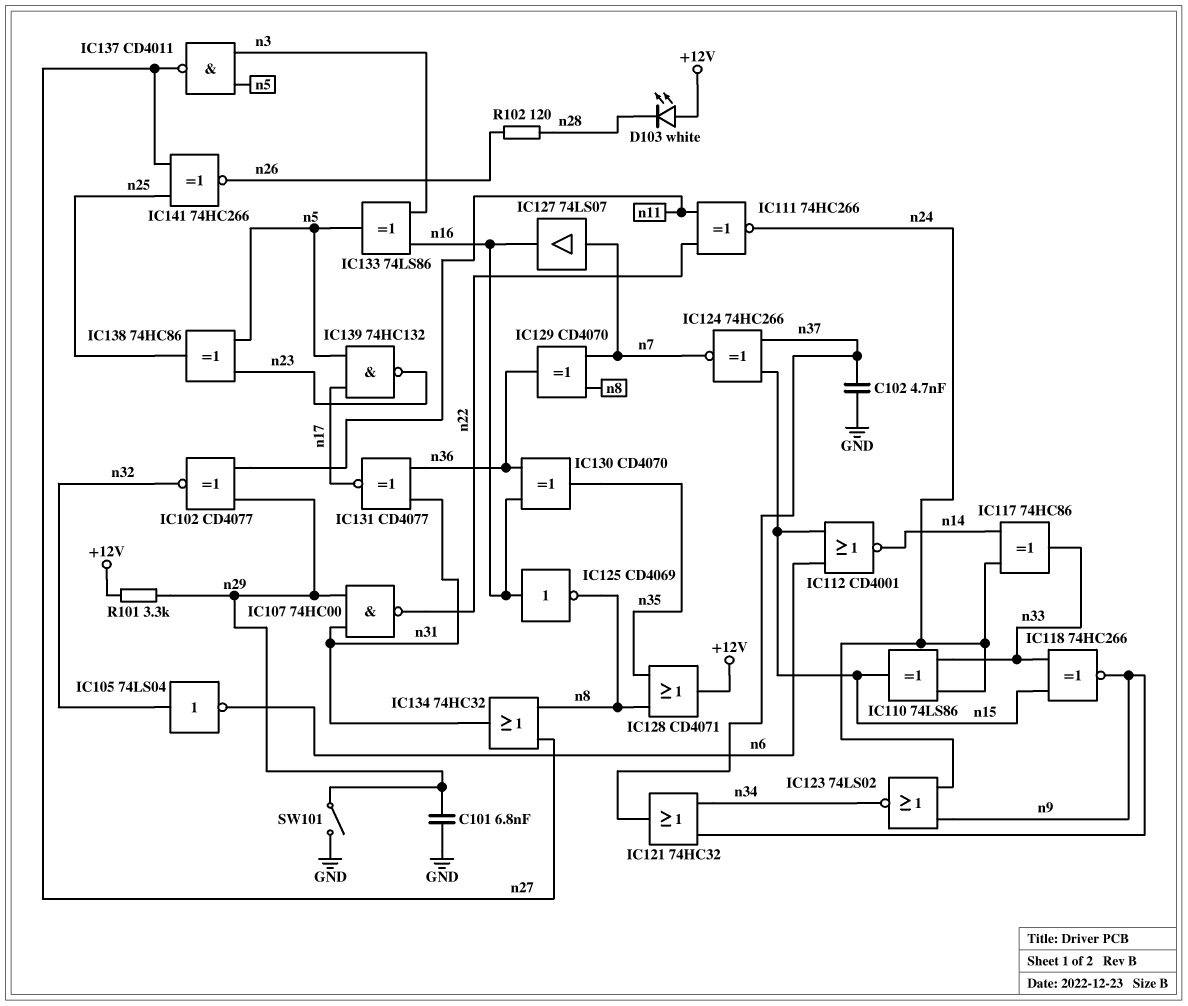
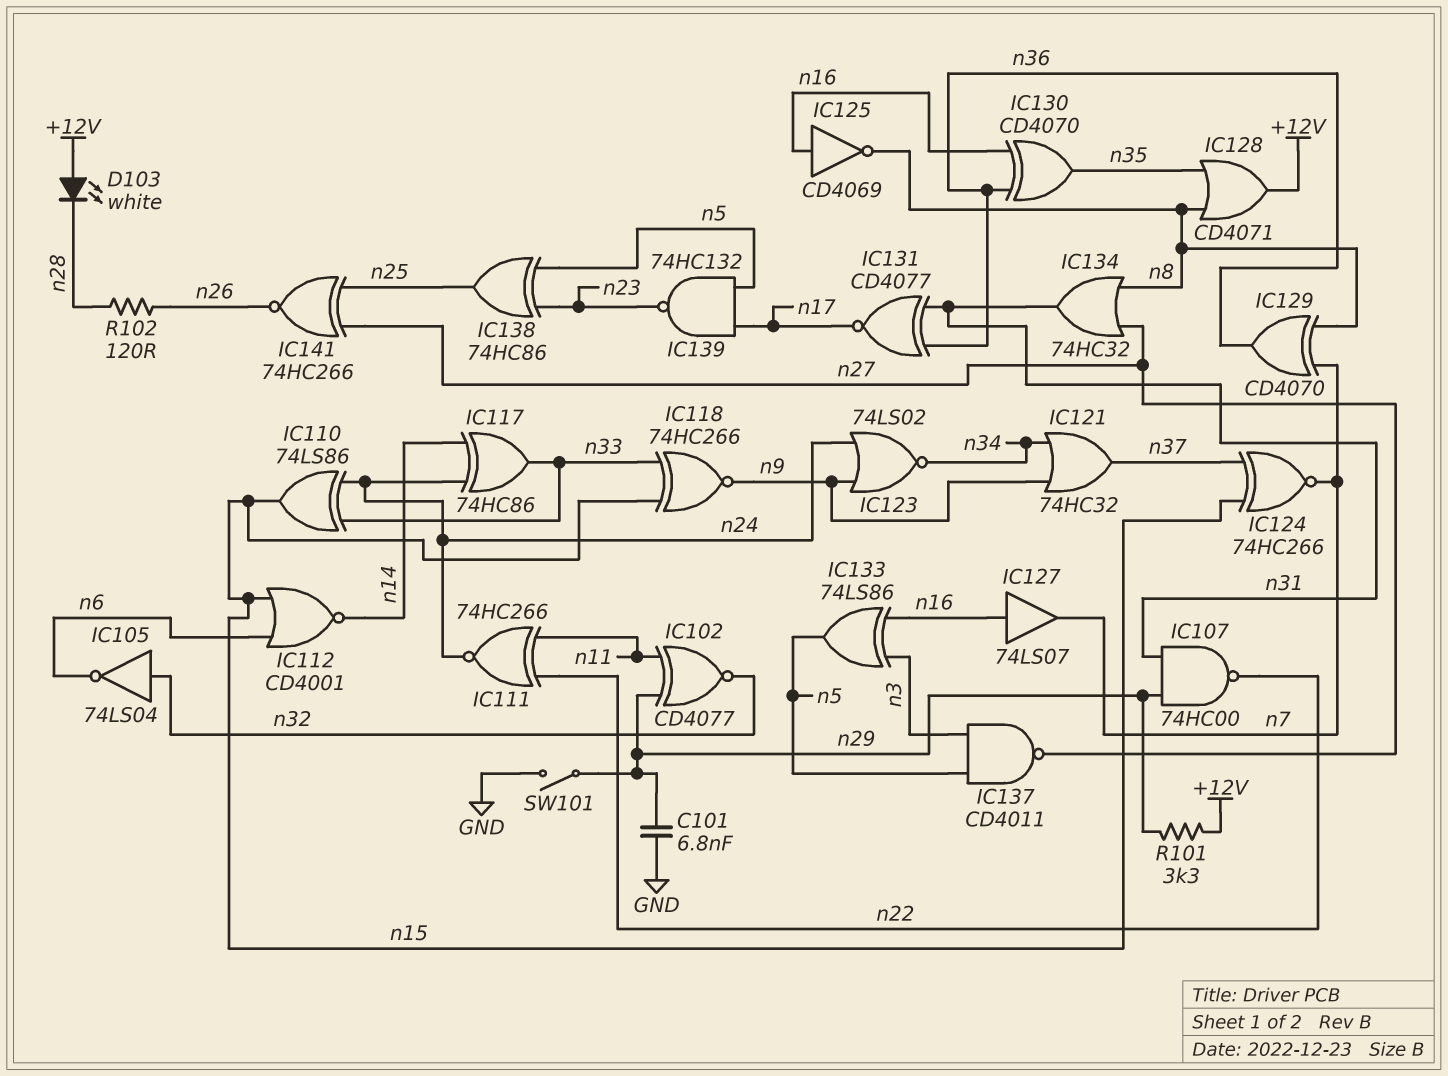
C102: 4.7nF (GND, n37) -> none
IC127: buffer 74LS07 (in n7, out n16) -> buffer 74LS07 (in n16, out n7)

